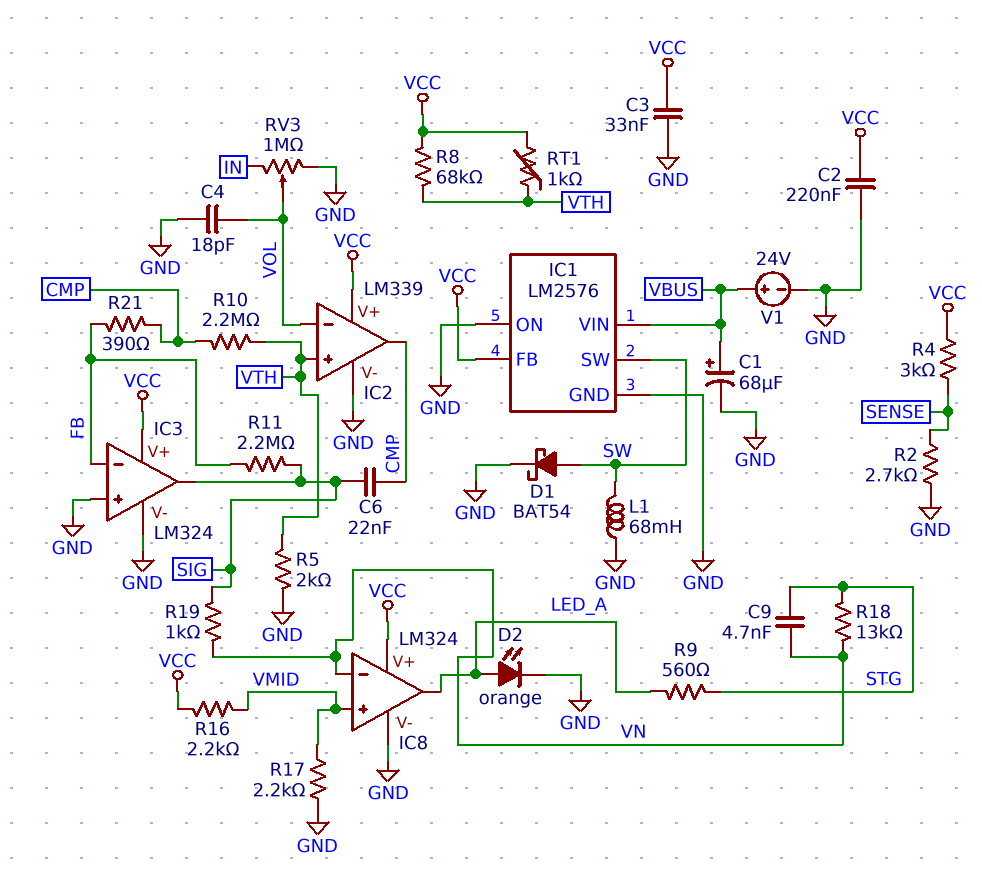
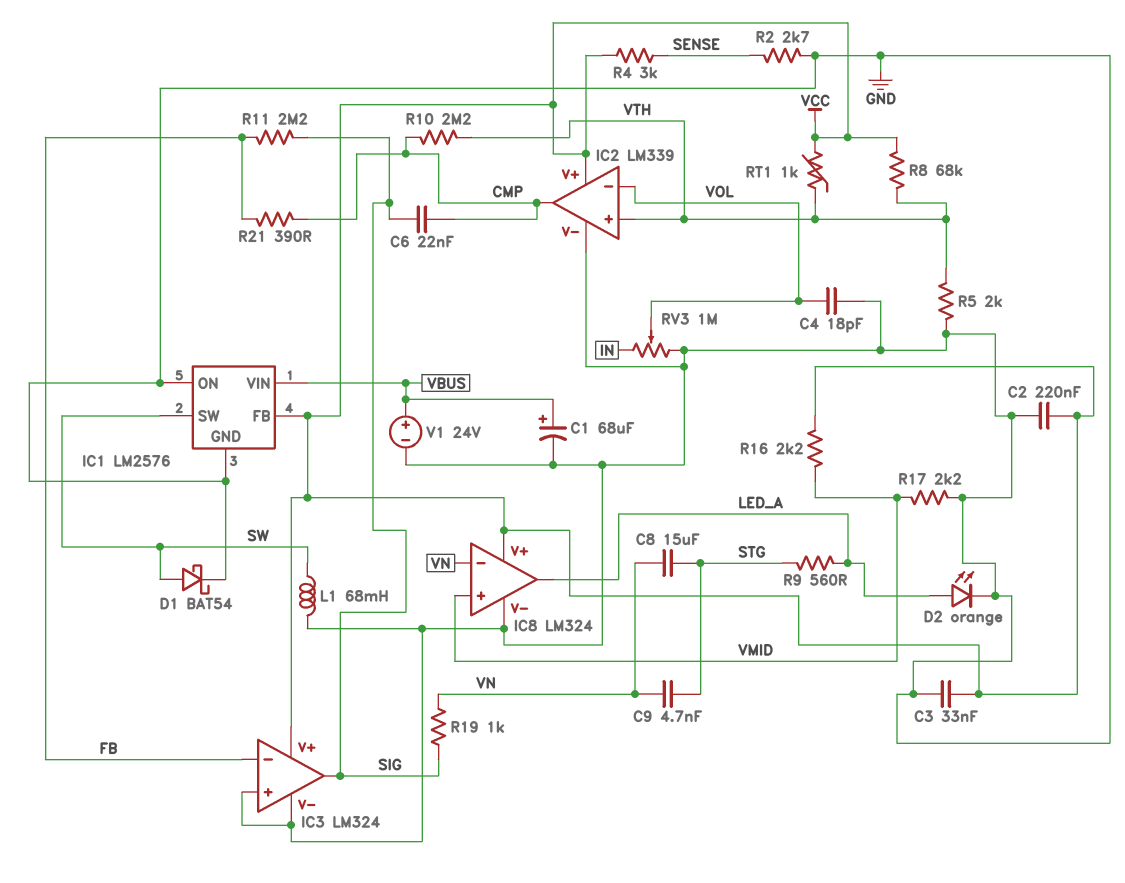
C8: none -> 15uF (STG, VN)
R18: 13k (STG, VN) -> none

